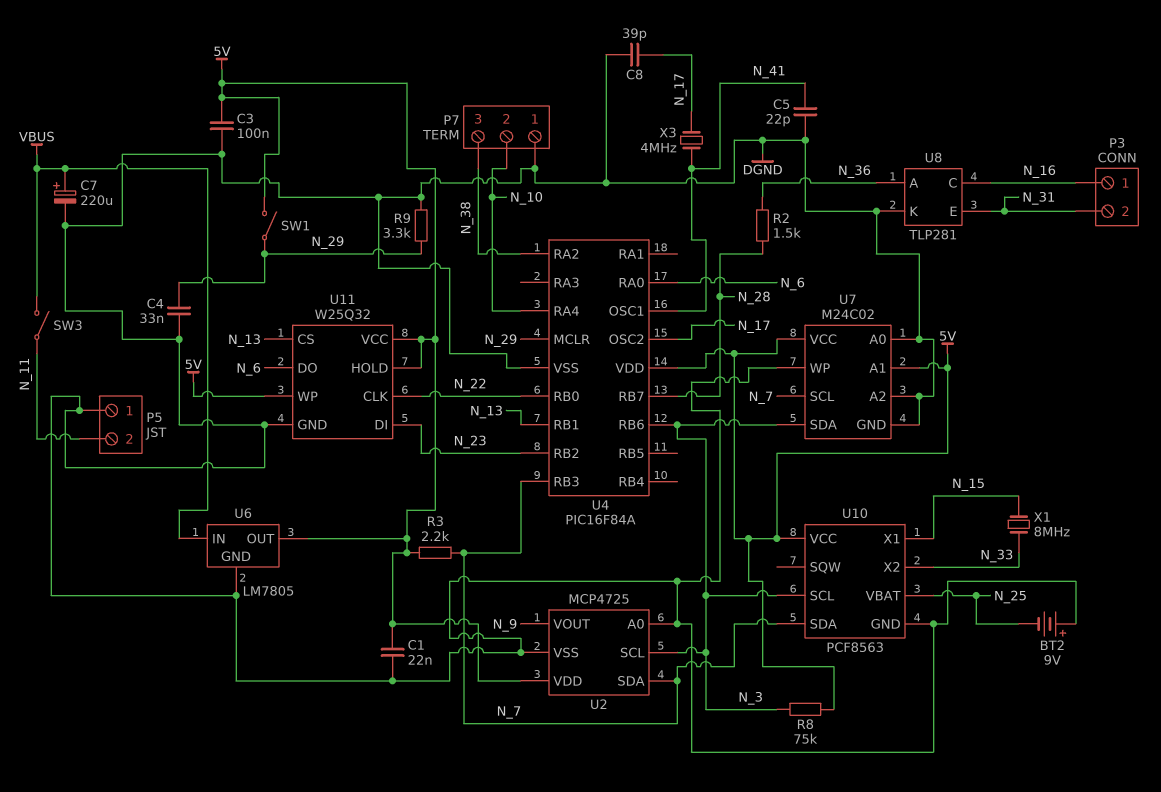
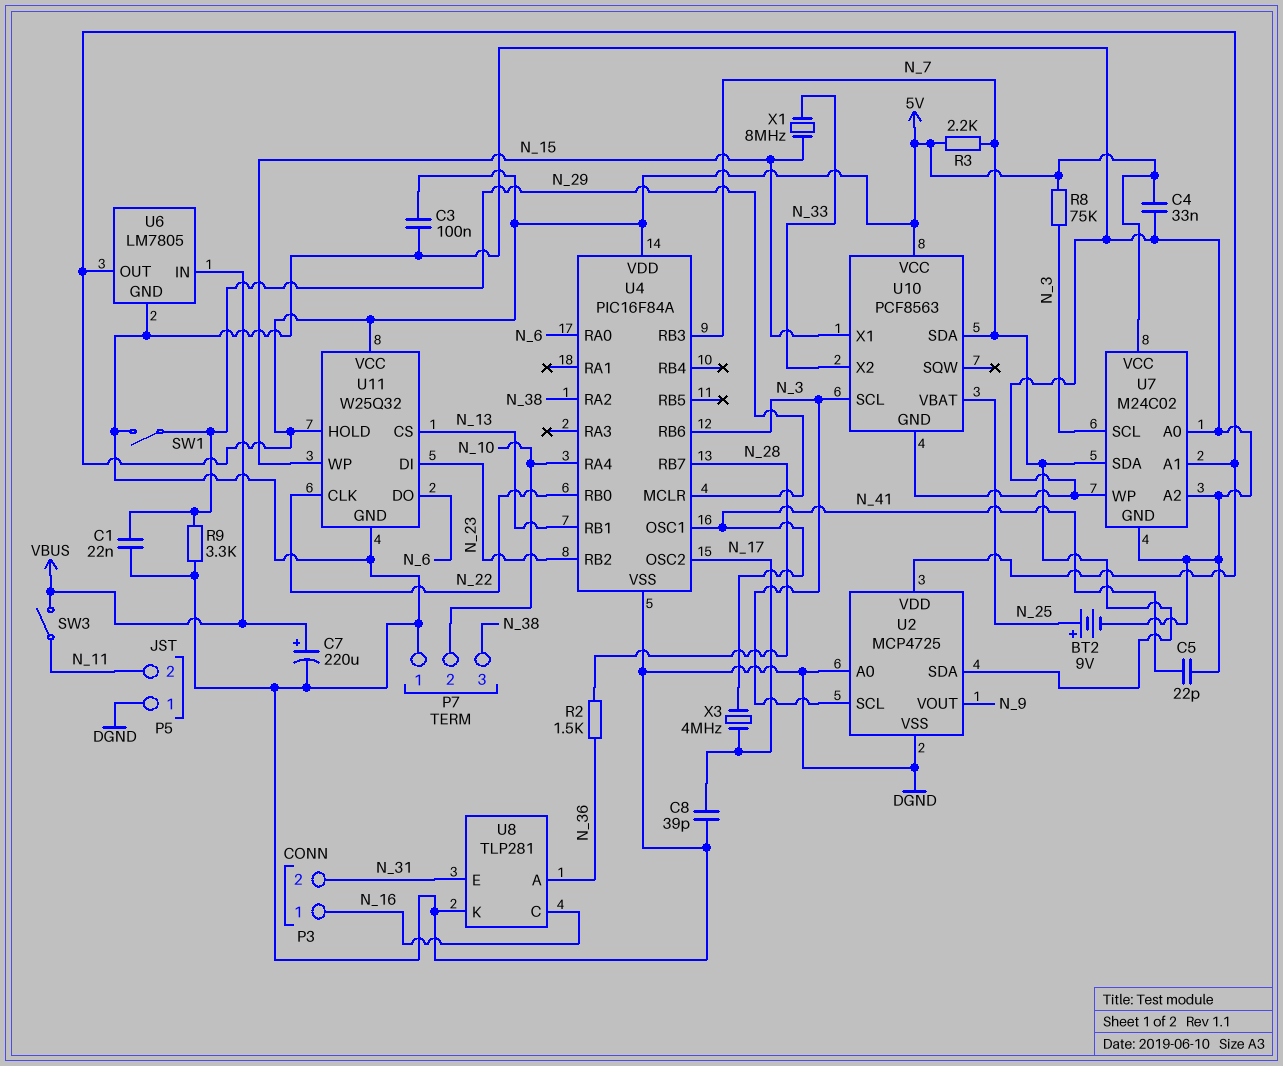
BT2: 9V (plus DGND, minus N_25) -> 9V (plus N_25, minus DGND)
C1: 22nF (5V, DGND) -> 22nF (DGND, N_29)
C4: 33nF (DGND, N_29) -> 33nF (5V, DGND)
SW1: switch (5V, N_29) -> switch (DGND, N_29)
U7 pin SCL: N_7 -> N_3
U7 pin SDA: N_3 -> N_7
U11 pin WP: 5V -> N_15

